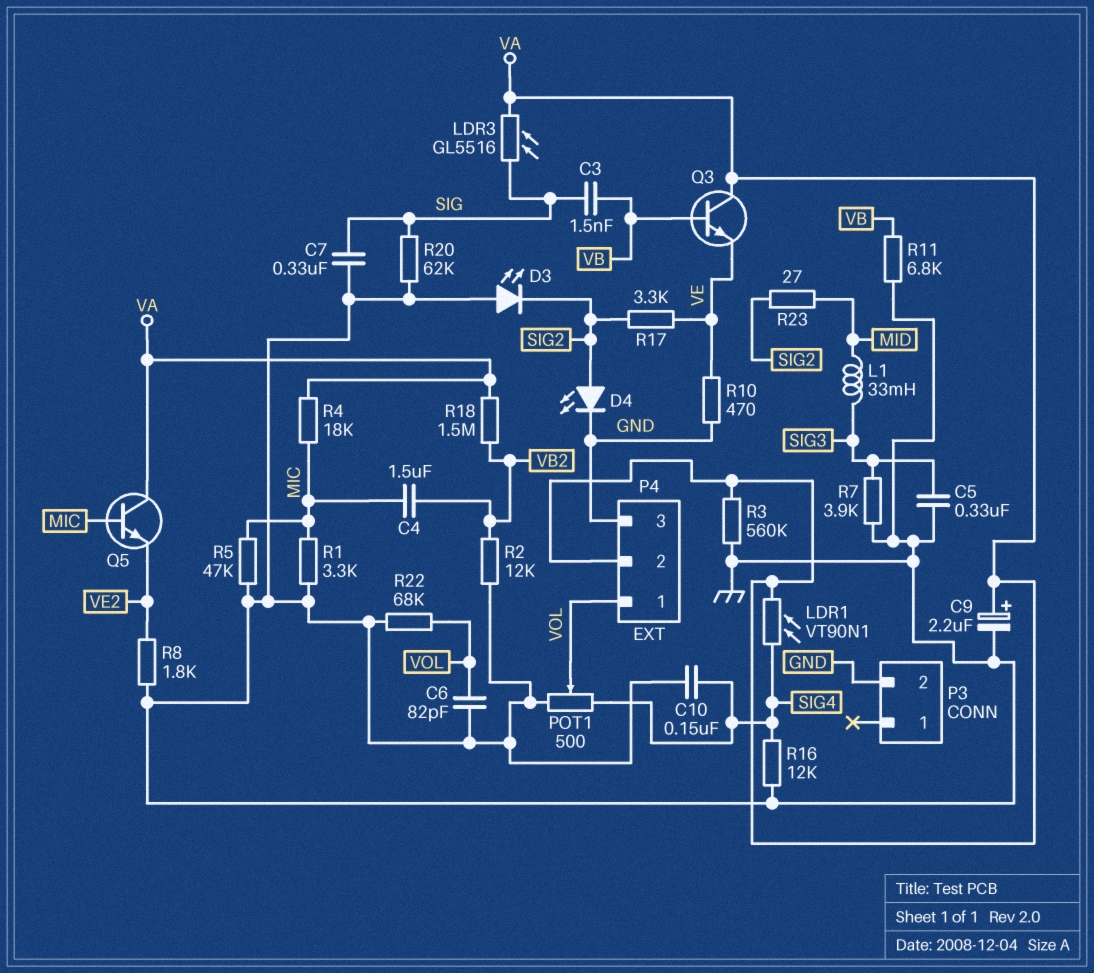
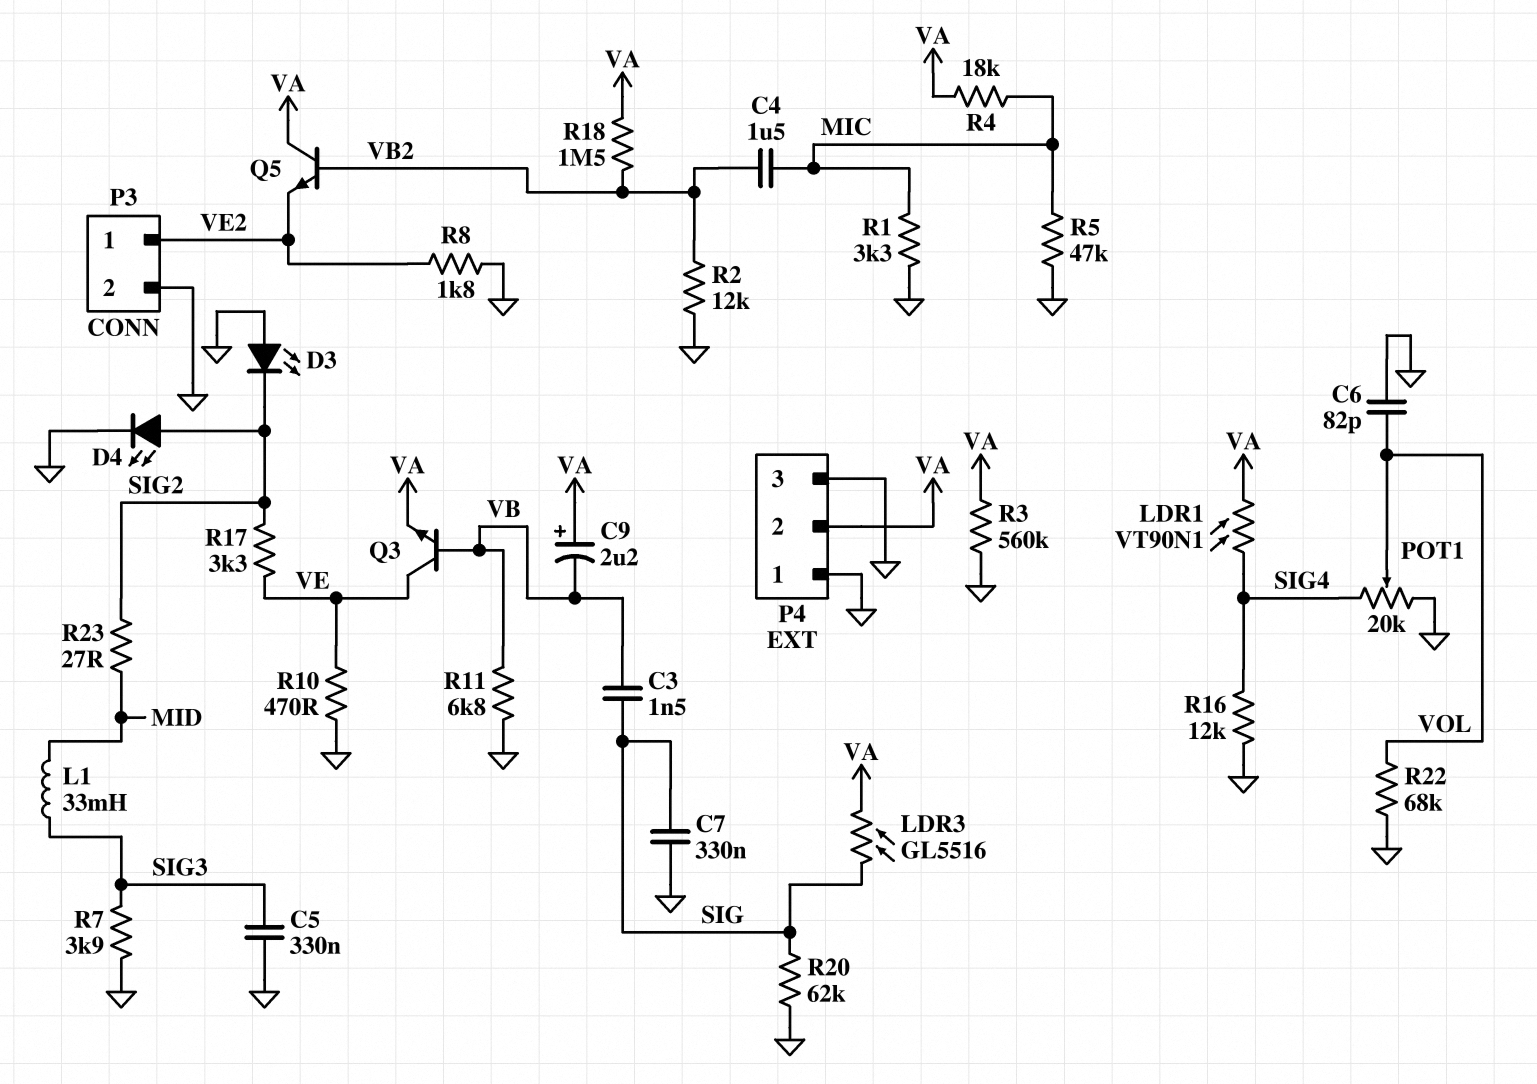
C9: 2.2uF (plus VA, minus GND) -> 2.2uF (plus VA, minus VB)
C10: 150nF (GND, SIG4) -> none
P3 pin 1: none -> VE2
P4 pin 1: VOL -> GND
POT1: 500 (GND, SIG4, wiper VOL) -> 20k (GND, SIG4, wiper VOL)
Q3: NPN (B VB, C VA, E VE) -> NPN (B VB, C VE, E VA)
Q5: NPN (B MIC, C VA, E VE2) -> NPN (B VB2, C VA, E VE2)

